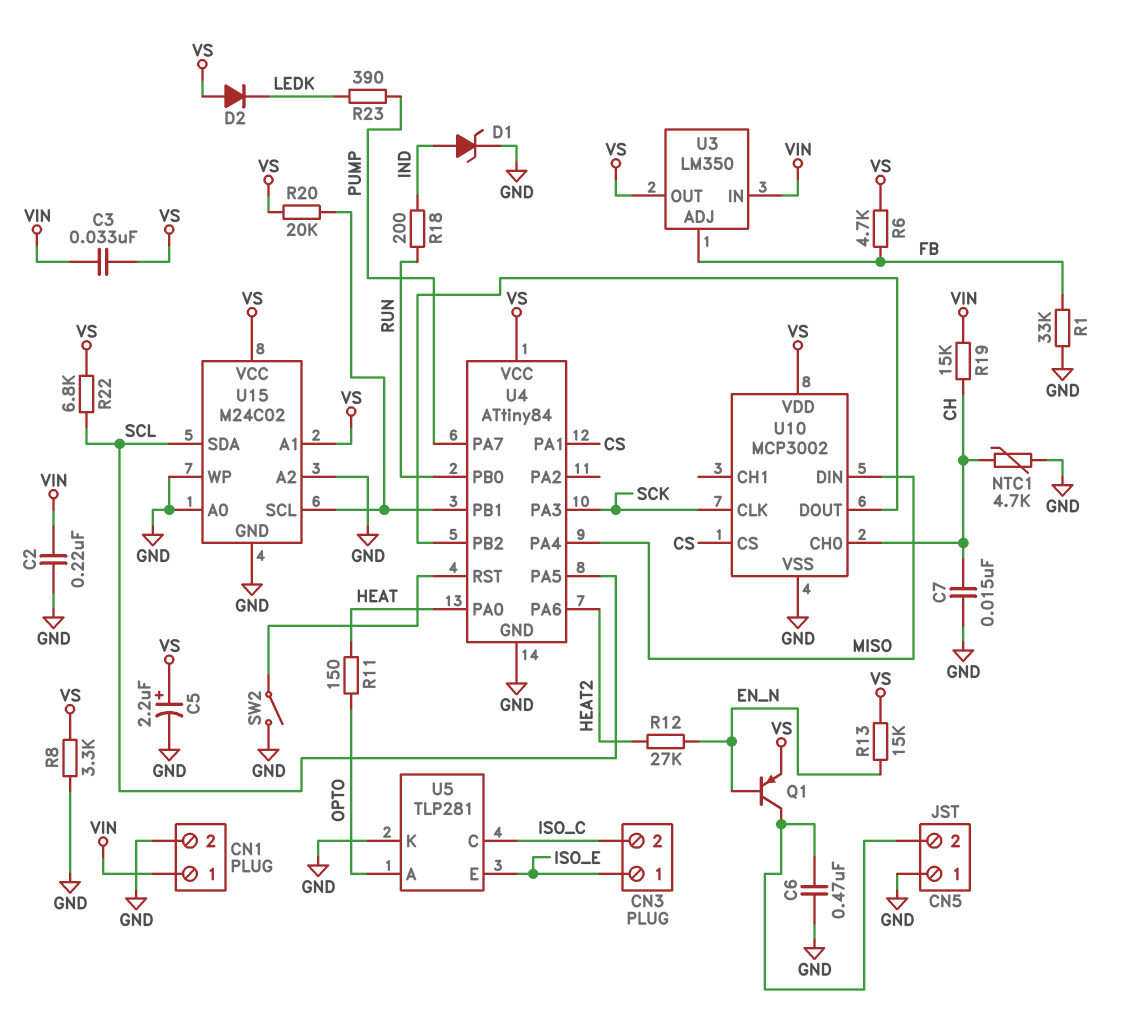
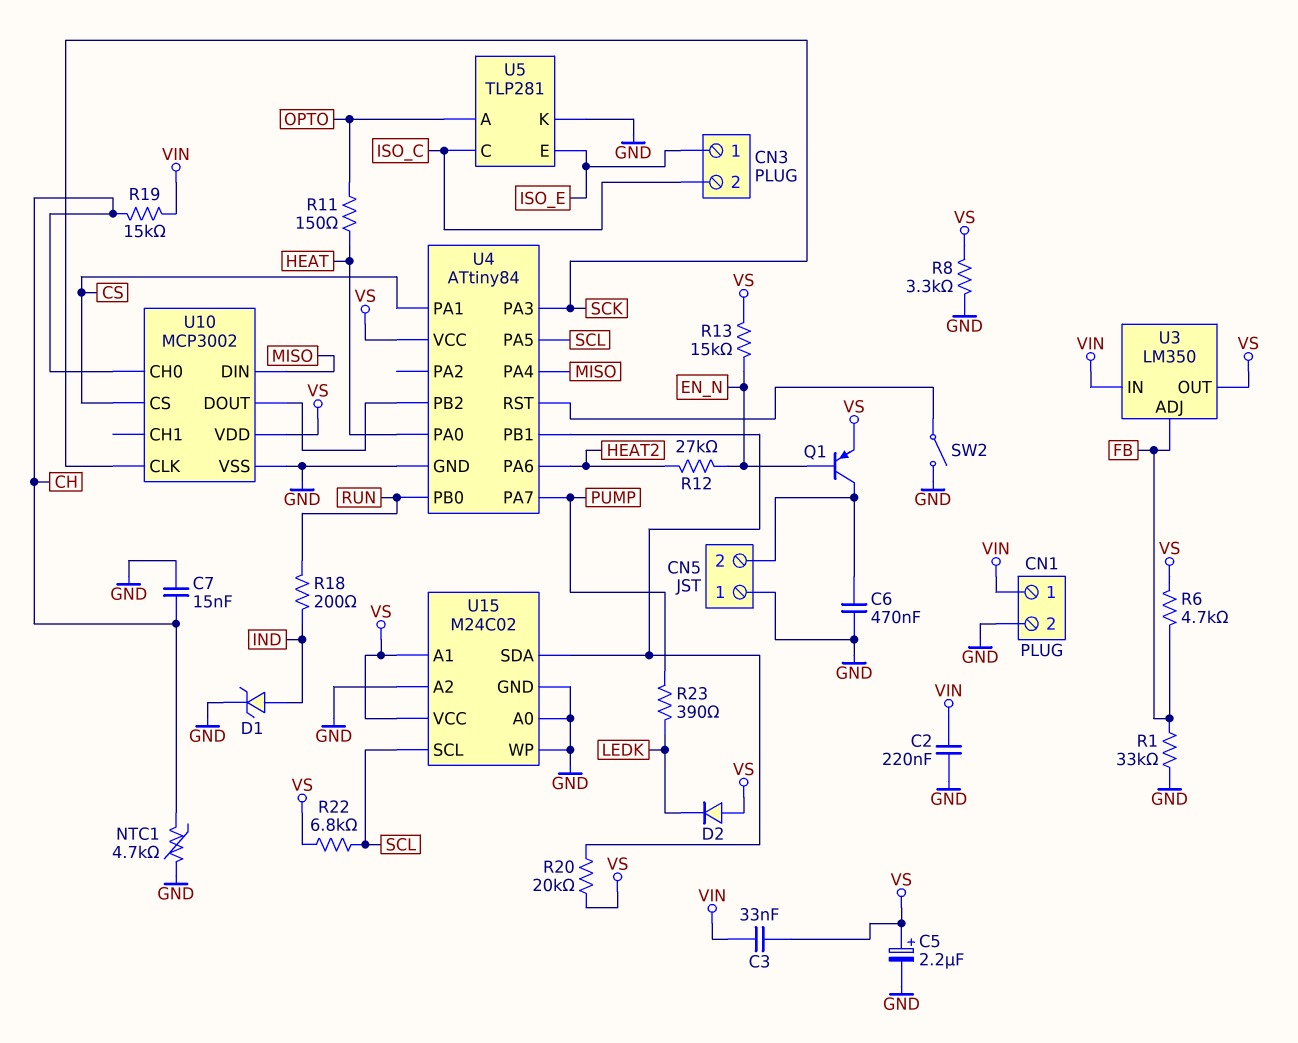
U15 pin SCL: U4/PB1 -> SCL
U15 pin SDA: SCL -> U4/PB1

